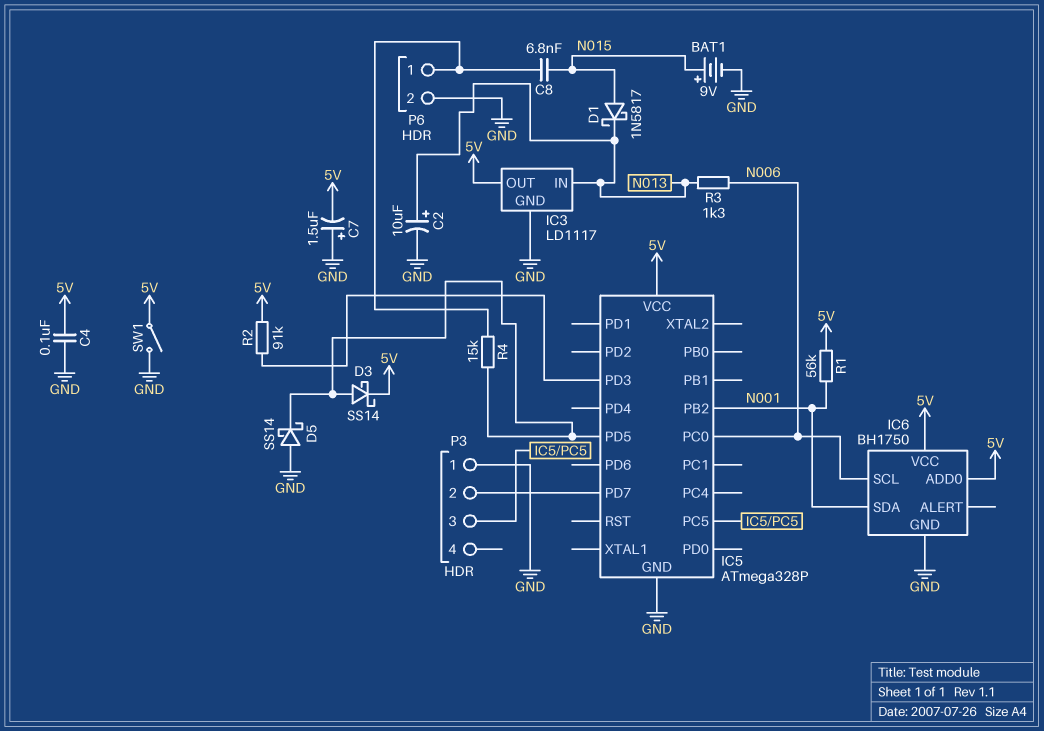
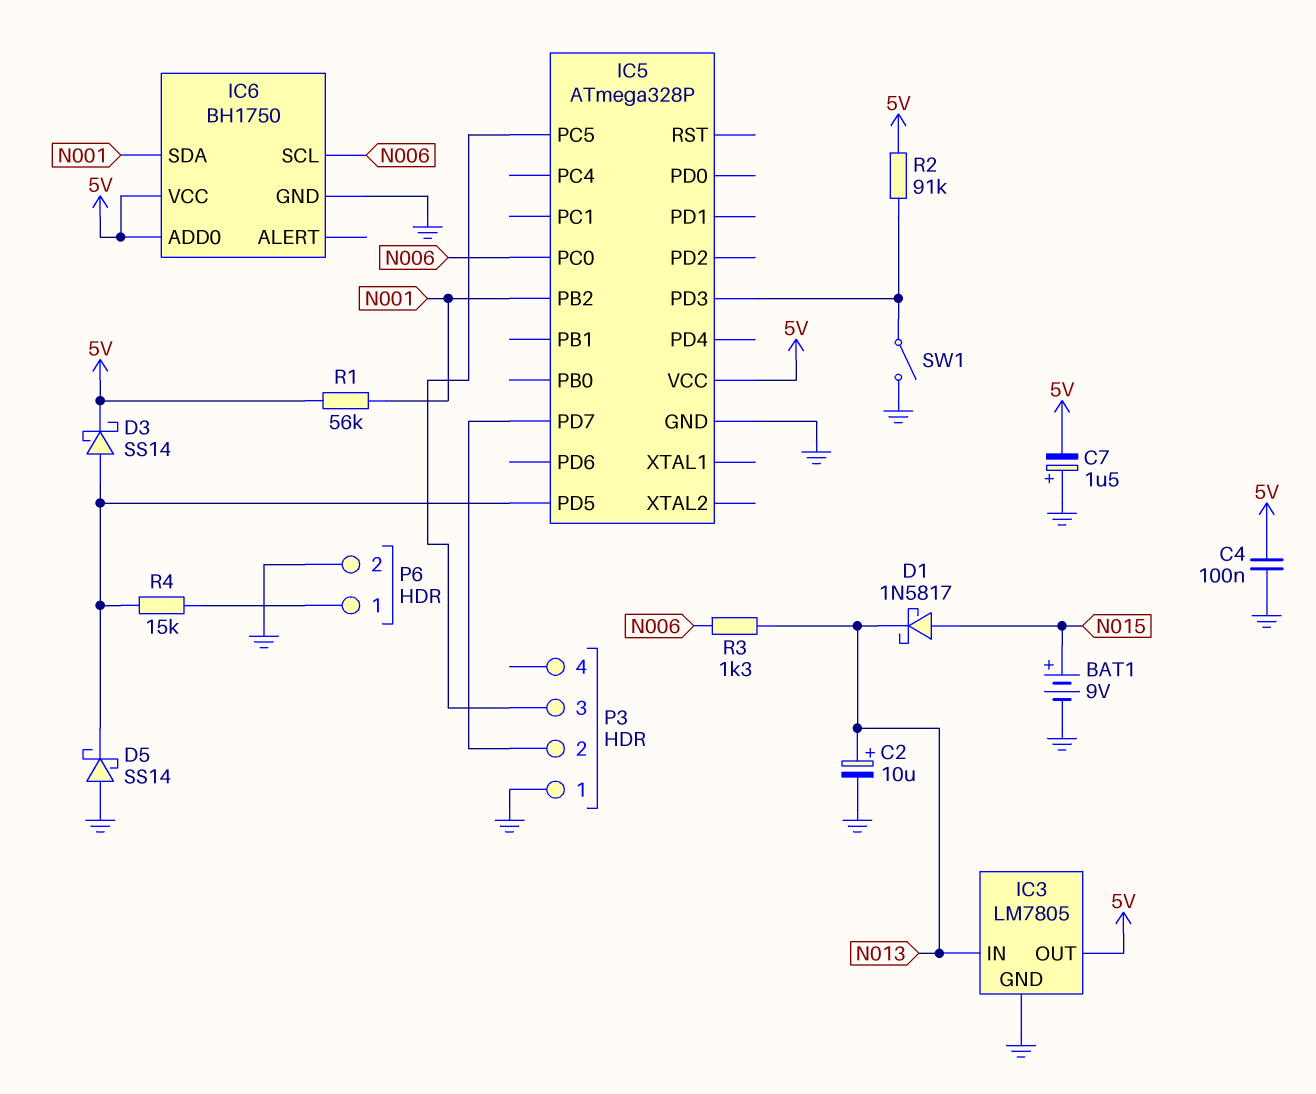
C8: 6.8nF (N015, P6/1) -> none
IC3: LD1117 -> LM7805
SW1: switch (5V, GND) -> switch (GND, IC5/PD3)

